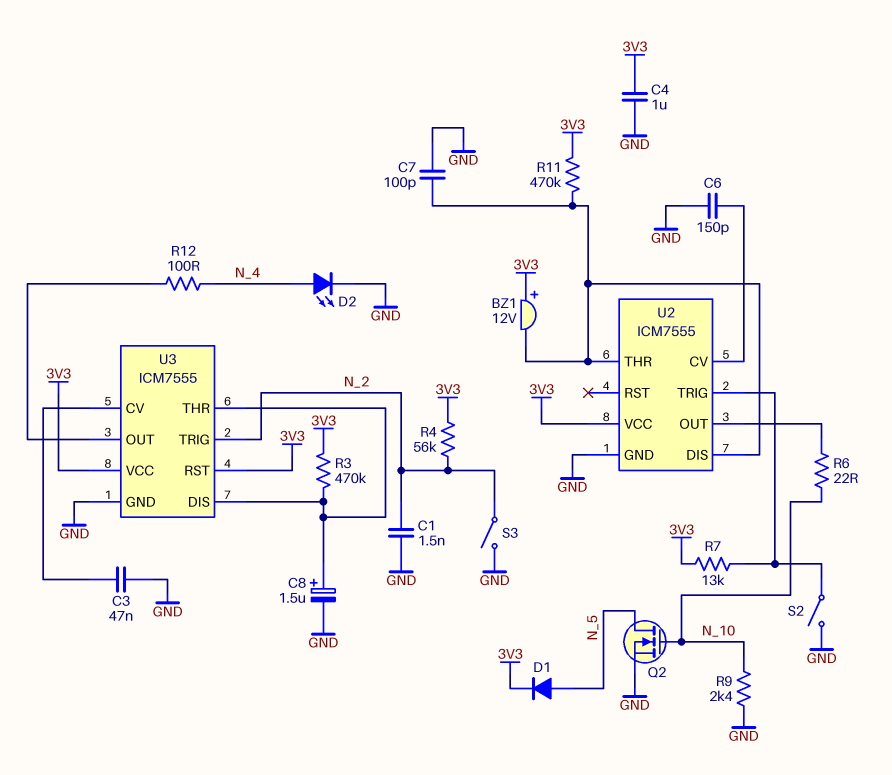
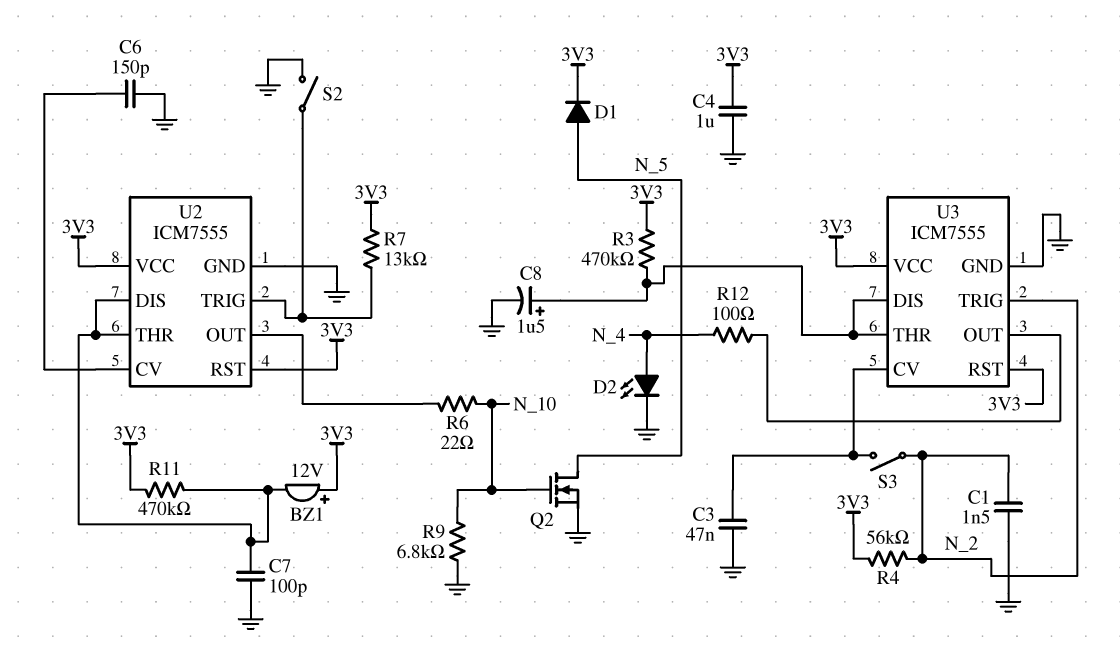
R9: 2.4k (GND, N_10) -> 6.8k (GND, N_10)
S3: switch (GND, N_2) -> switch (N_2, U3/CV)
U2 pin RST: none -> 3V3

